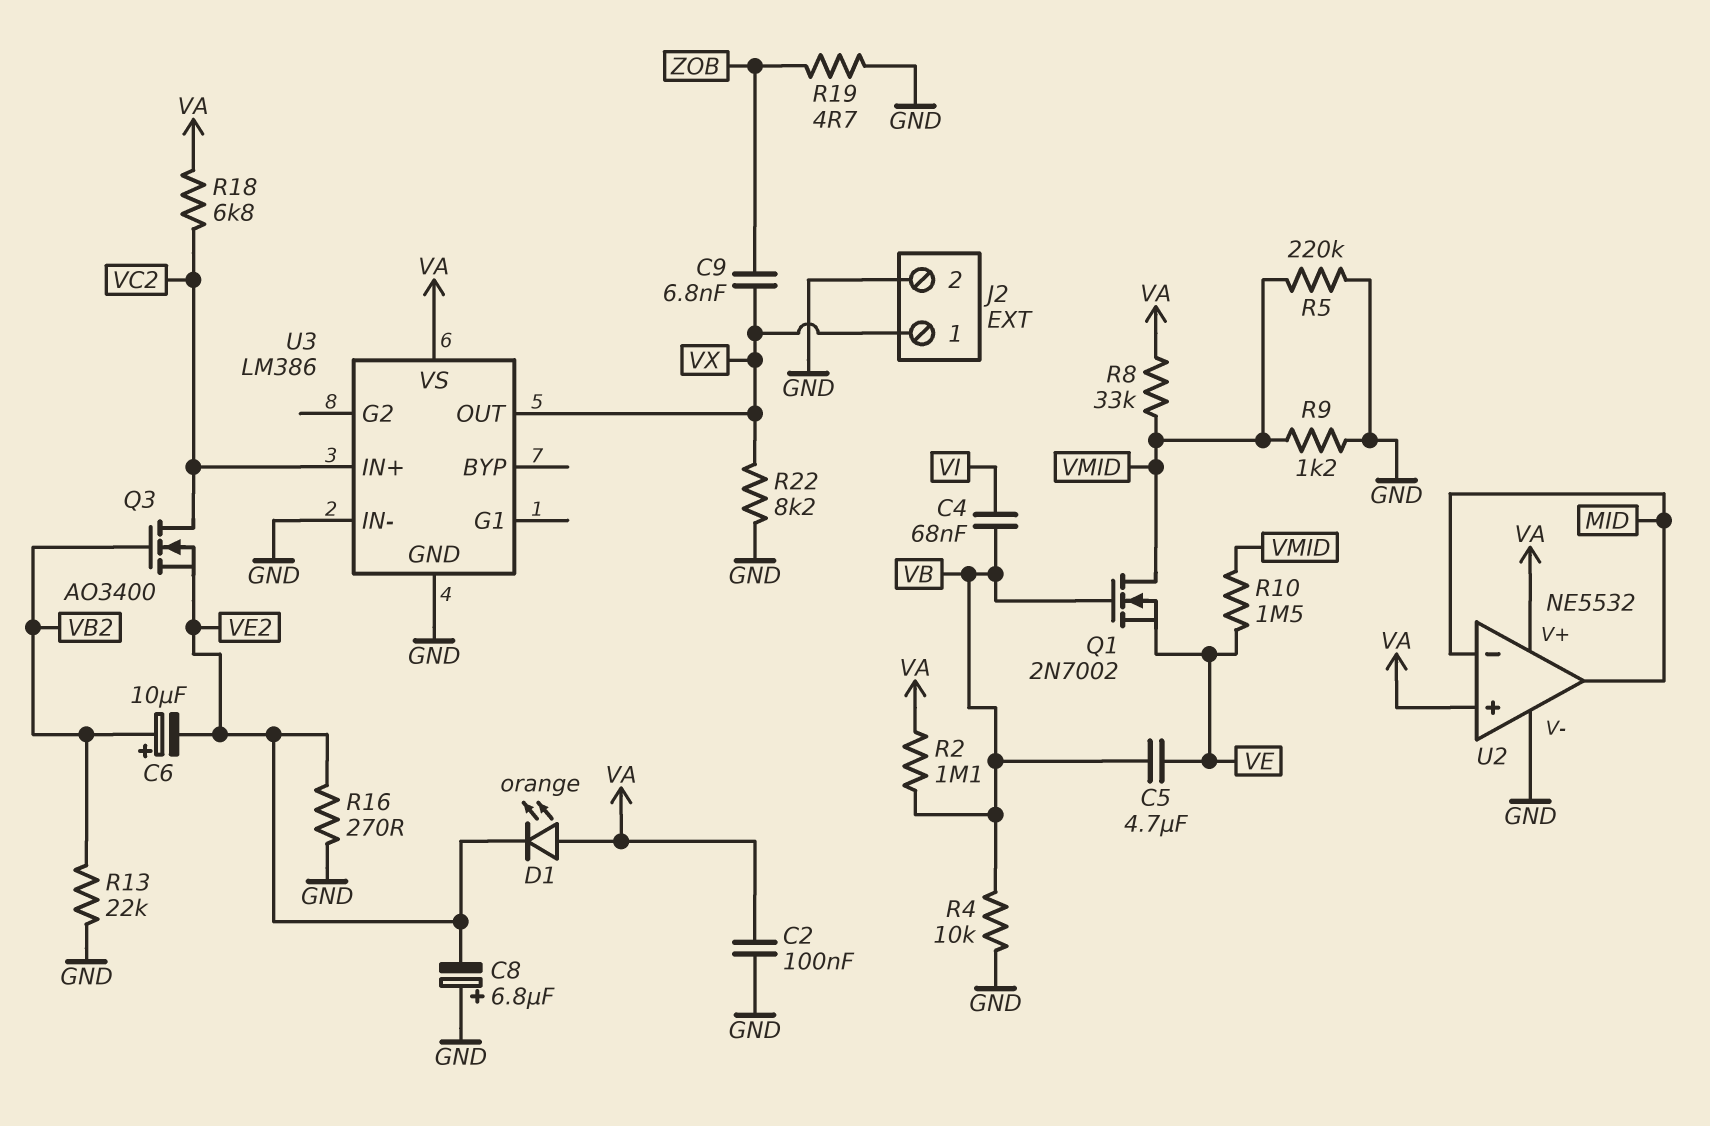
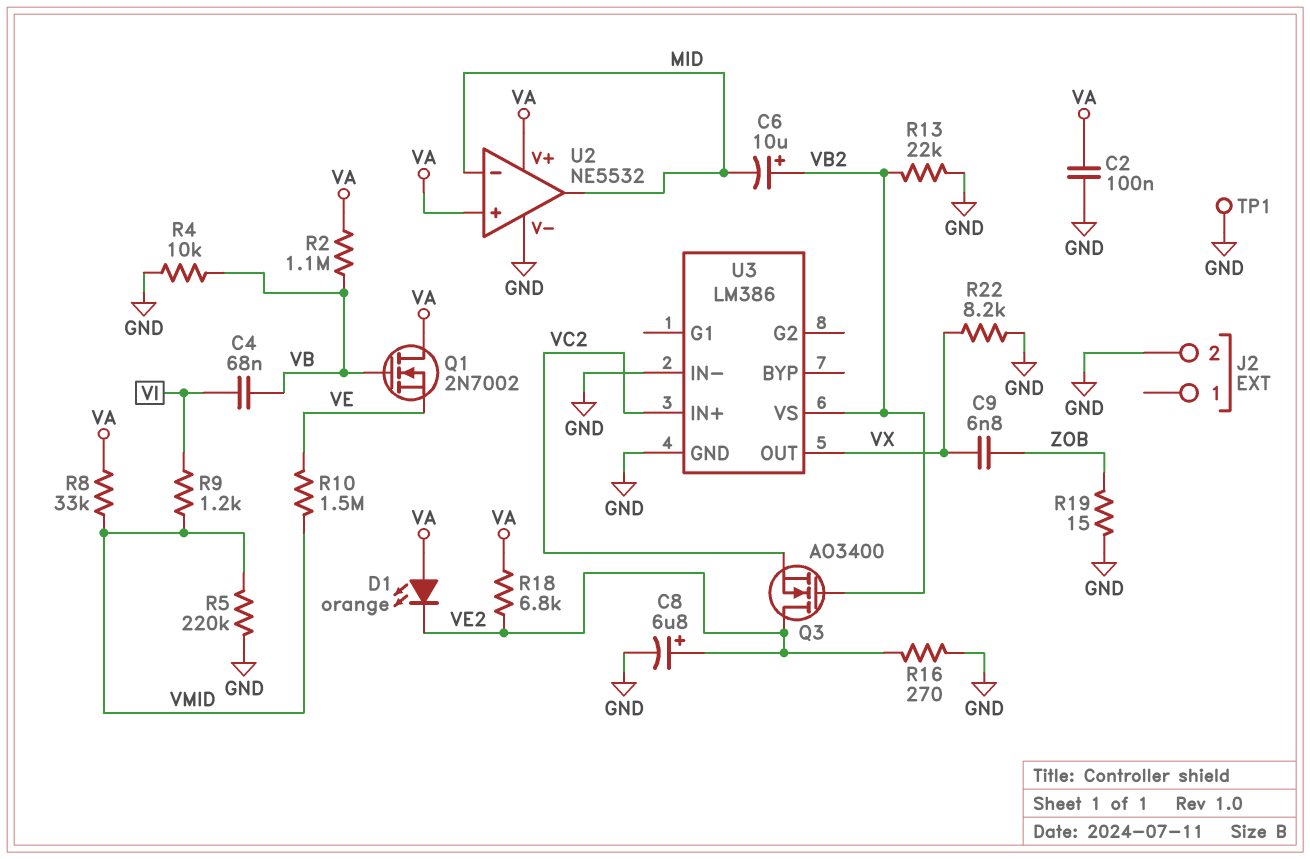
C5: 4.7uF (VB, VE) -> none
C6: 10uF (plus VB2, minus VE2) -> 10uF (plus VB2, minus MID)
C8: 6.8uF (plus GND, minus VE2) -> 6.8uF (plus VE2, minus GND)
J2 pin 1: VX -> none
Q1: NMOS 2N7002 (G VB, D VMID, S VE) -> NMOS 2N7002 (G VB, D VA, S VE)
Q3: NMOS AO3400 (G VB2, D VC2, S VE2) -> NMOS AO3400 (G VB2, D VE2, S VC2)
R9: 1.2k (GND, VMID) -> 1.2k (VI, VMID)
R18: 6.8k (VA, VC2) -> 6.8k (VA, VE2)
R19: 4.7 (GND, ZOB) -> 15 (GND, ZOB)
TP1: none -> test point (GND)
U3 pin VS: VA -> VB2

